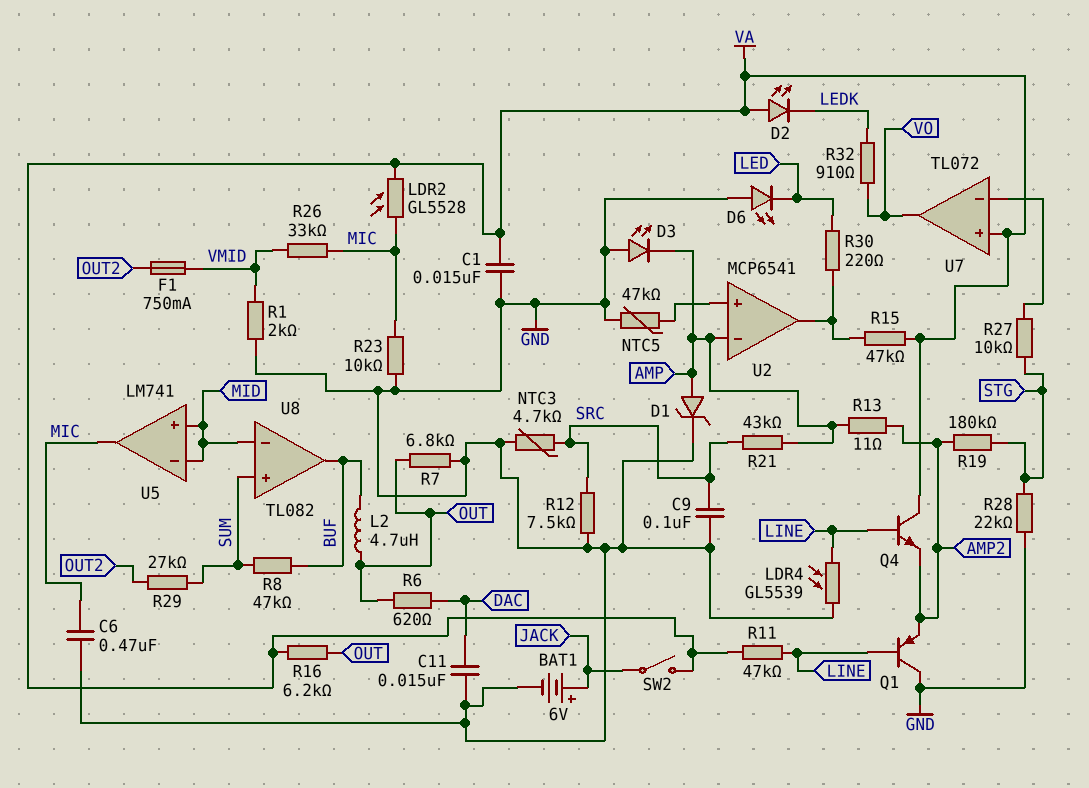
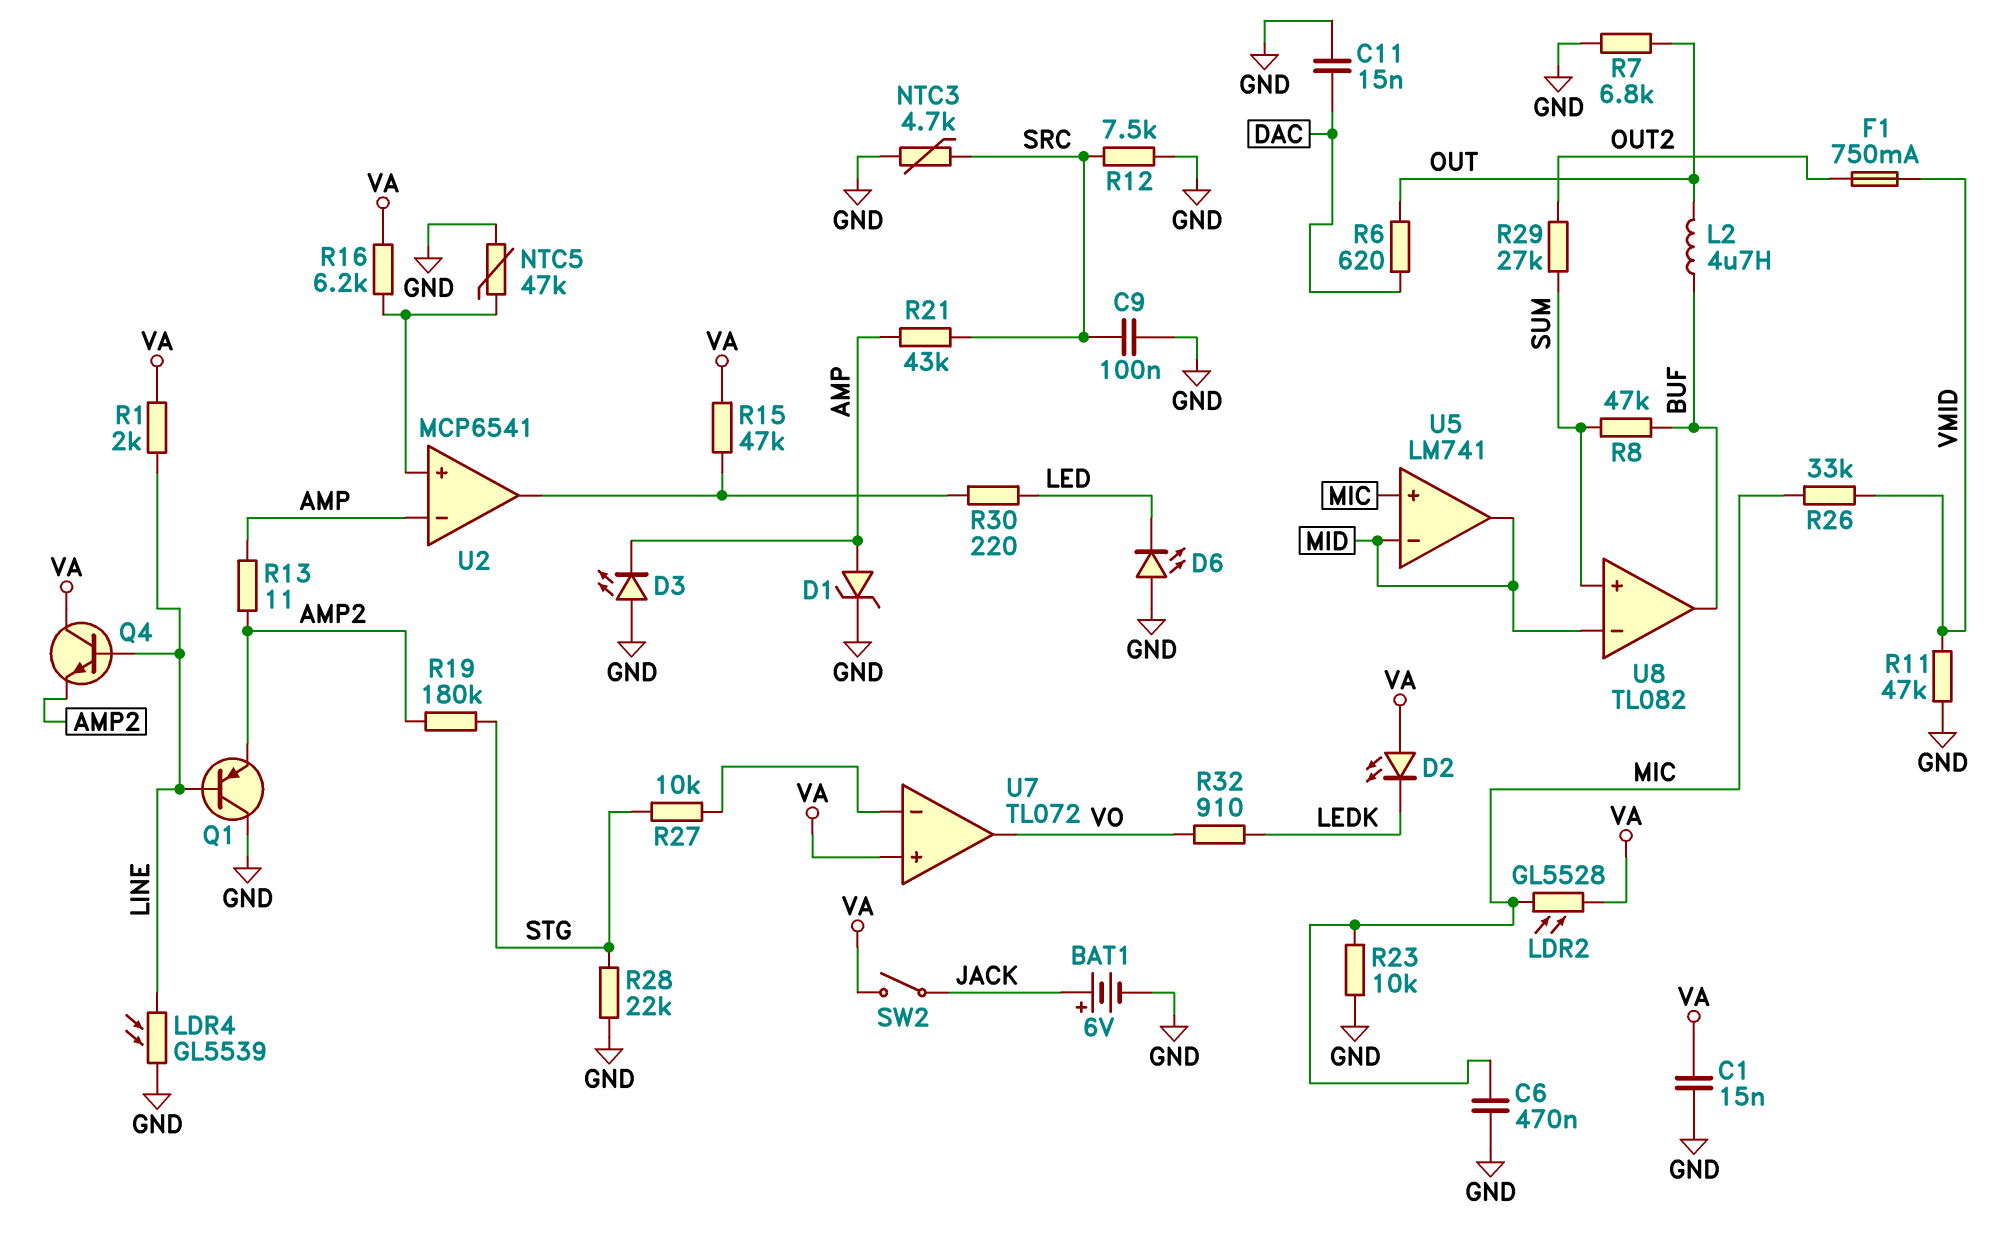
R1: 2k (GND, VMID) -> 2k (LINE, VA)
R11: 47k (LINE, VA) -> 47k (GND, VMID)
R16: 6.2k (OUT, VA) -> 6.2k (U2/in+, VA)
U5 pin in+: MID -> MIC
U5 pin out: MIC -> MID

